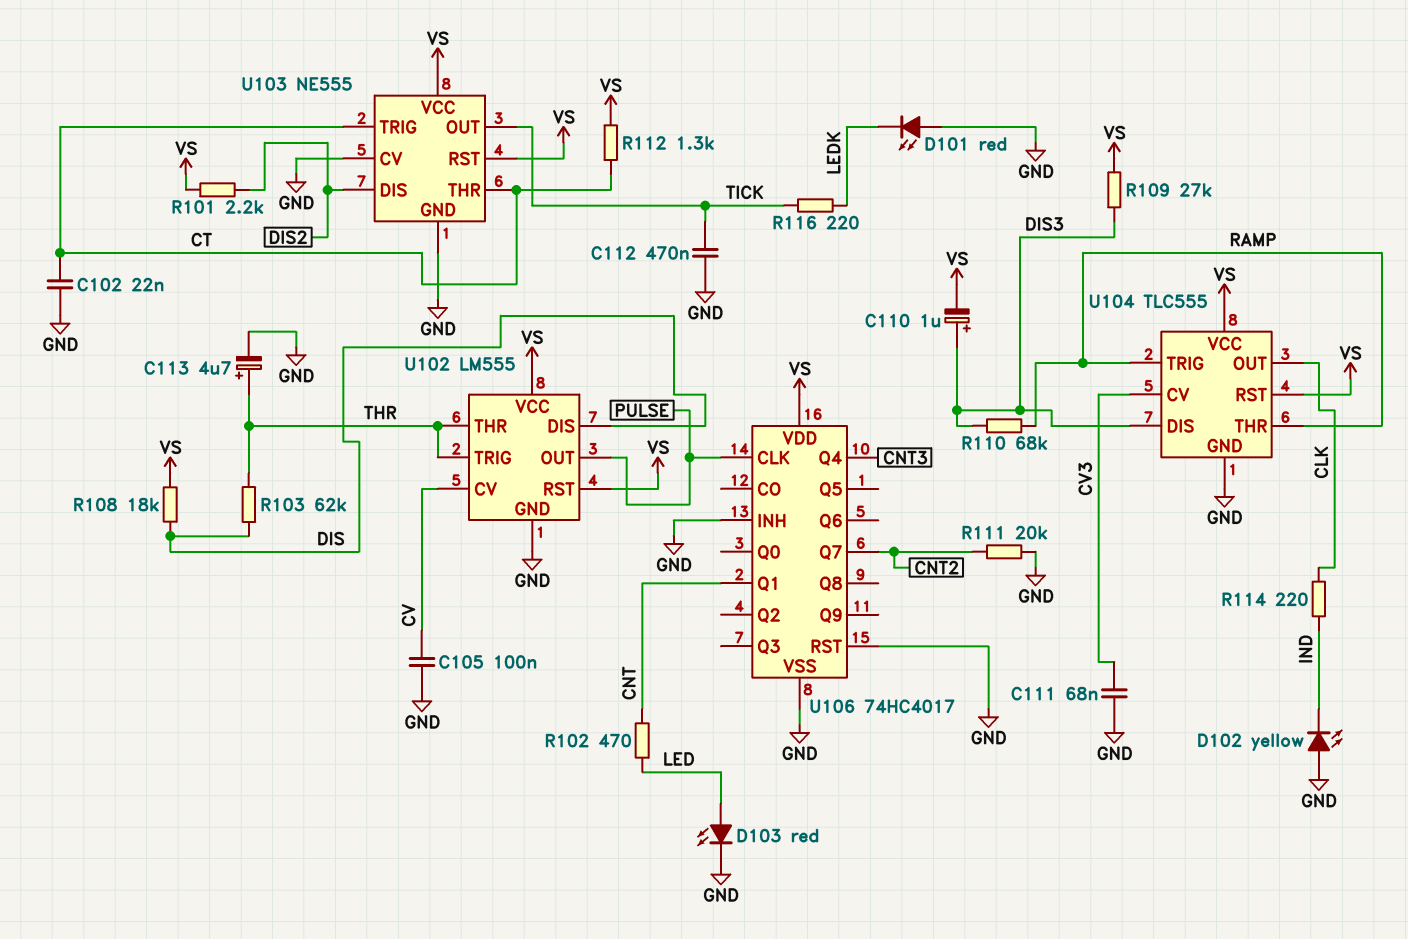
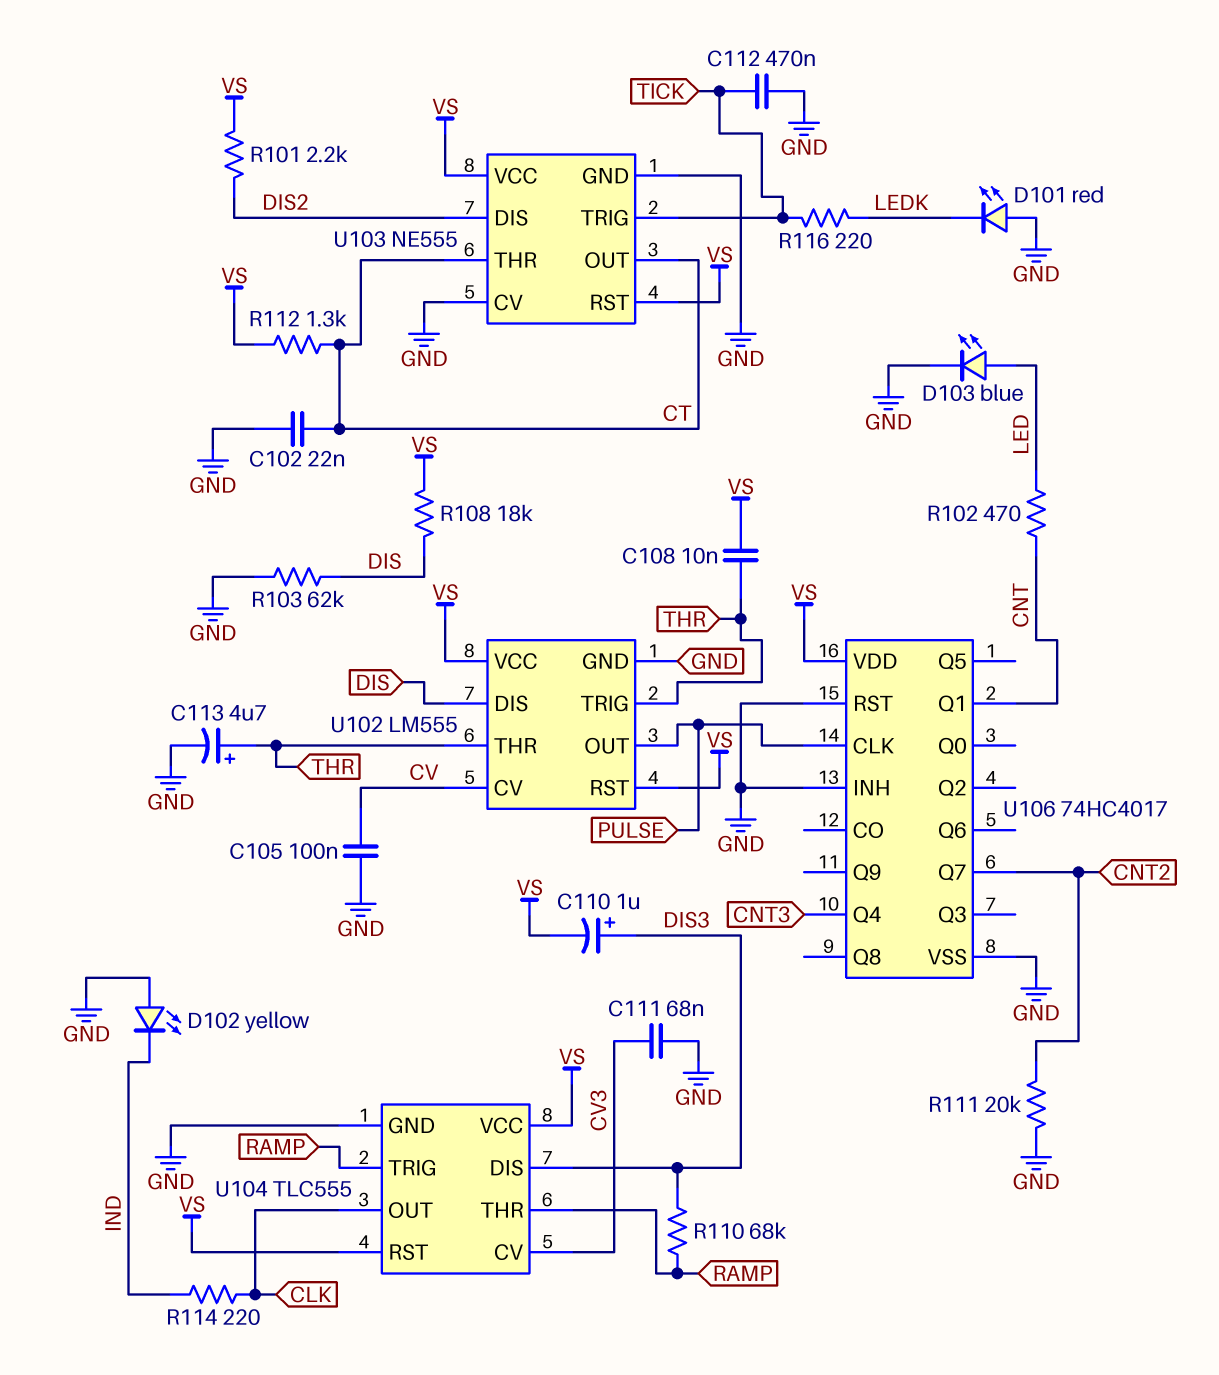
C108: none -> 10nF (THR, VS)
D103: LED red (A LED, K GND) -> LED blue (A LED, K GND)
R103: 62k (DIS, THR) -> 62k (DIS, GND)
R109: 27k (DIS3, VS) -> none
U103 pin OUT: TICK -> CT
U103 pin TRIG: CT -> TICK

